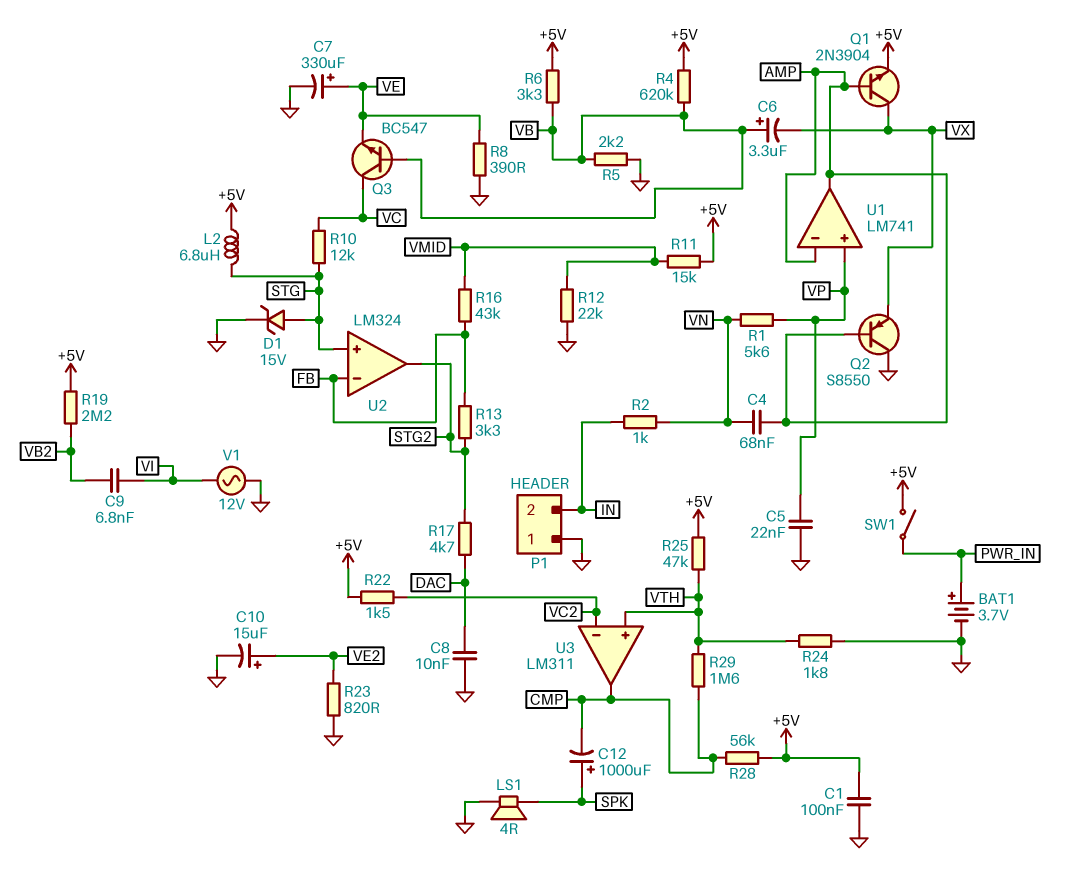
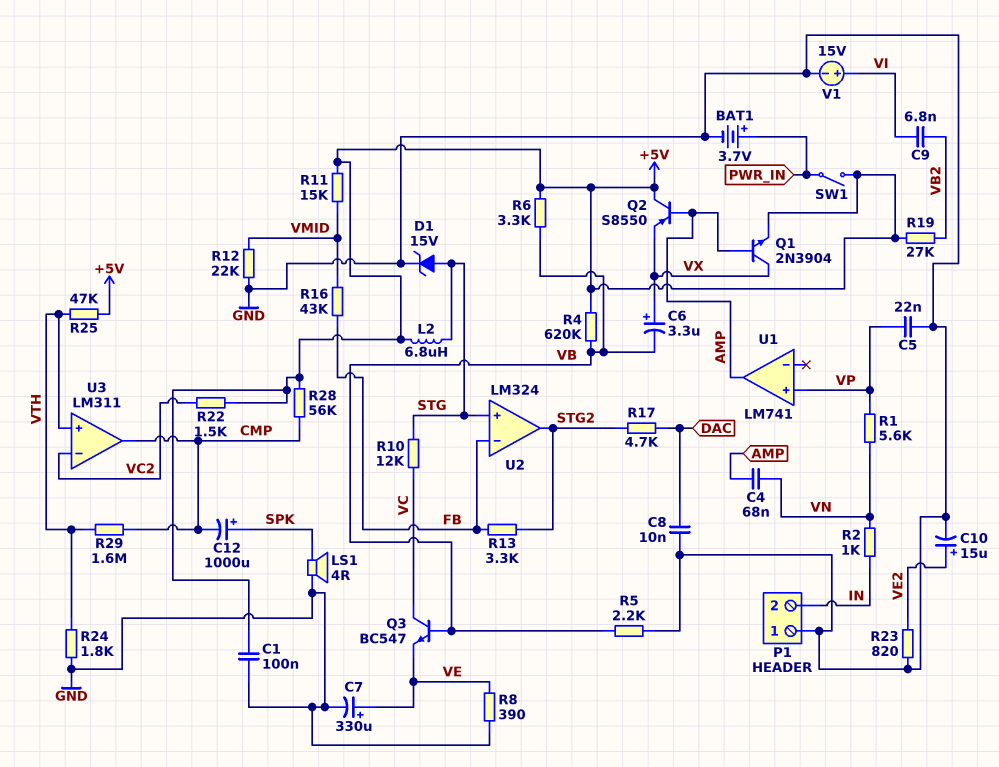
C6: 3.3uF (plus VB, minus VX) -> 3.3uF (plus VX, minus VB)
Q2: PNP S8550 (B AMP, C GND, E VX) -> PNP S8550 (B AMP, C +5V, E VX)
R19: 2.2M (+5V, VB2) -> 27k (+5V, VB2)
U1 pin in-: AMP -> none
V1: AC 12V (GND, VI) -> 15V (plus VI, minus GND)

